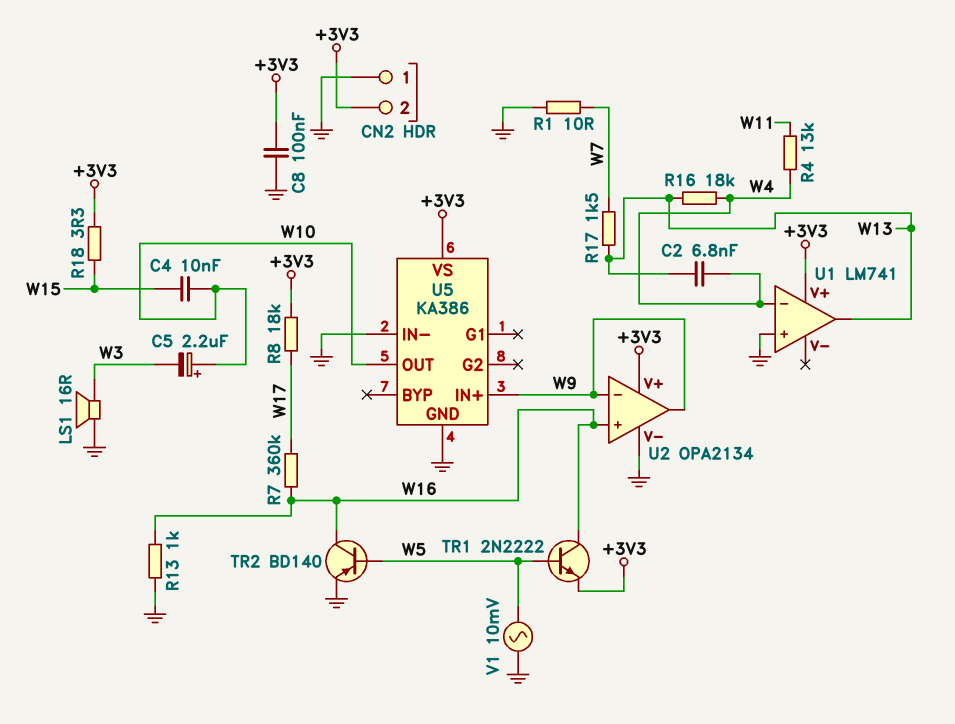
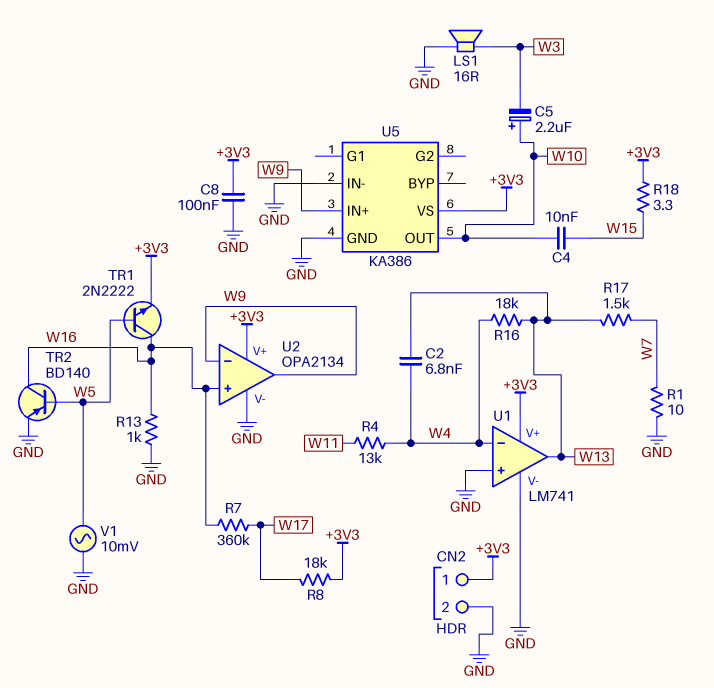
CN2 pin 1: GND -> +3V3
CN2 pin 2: +3V3 -> GND
U1 pin V-: none -> GND

